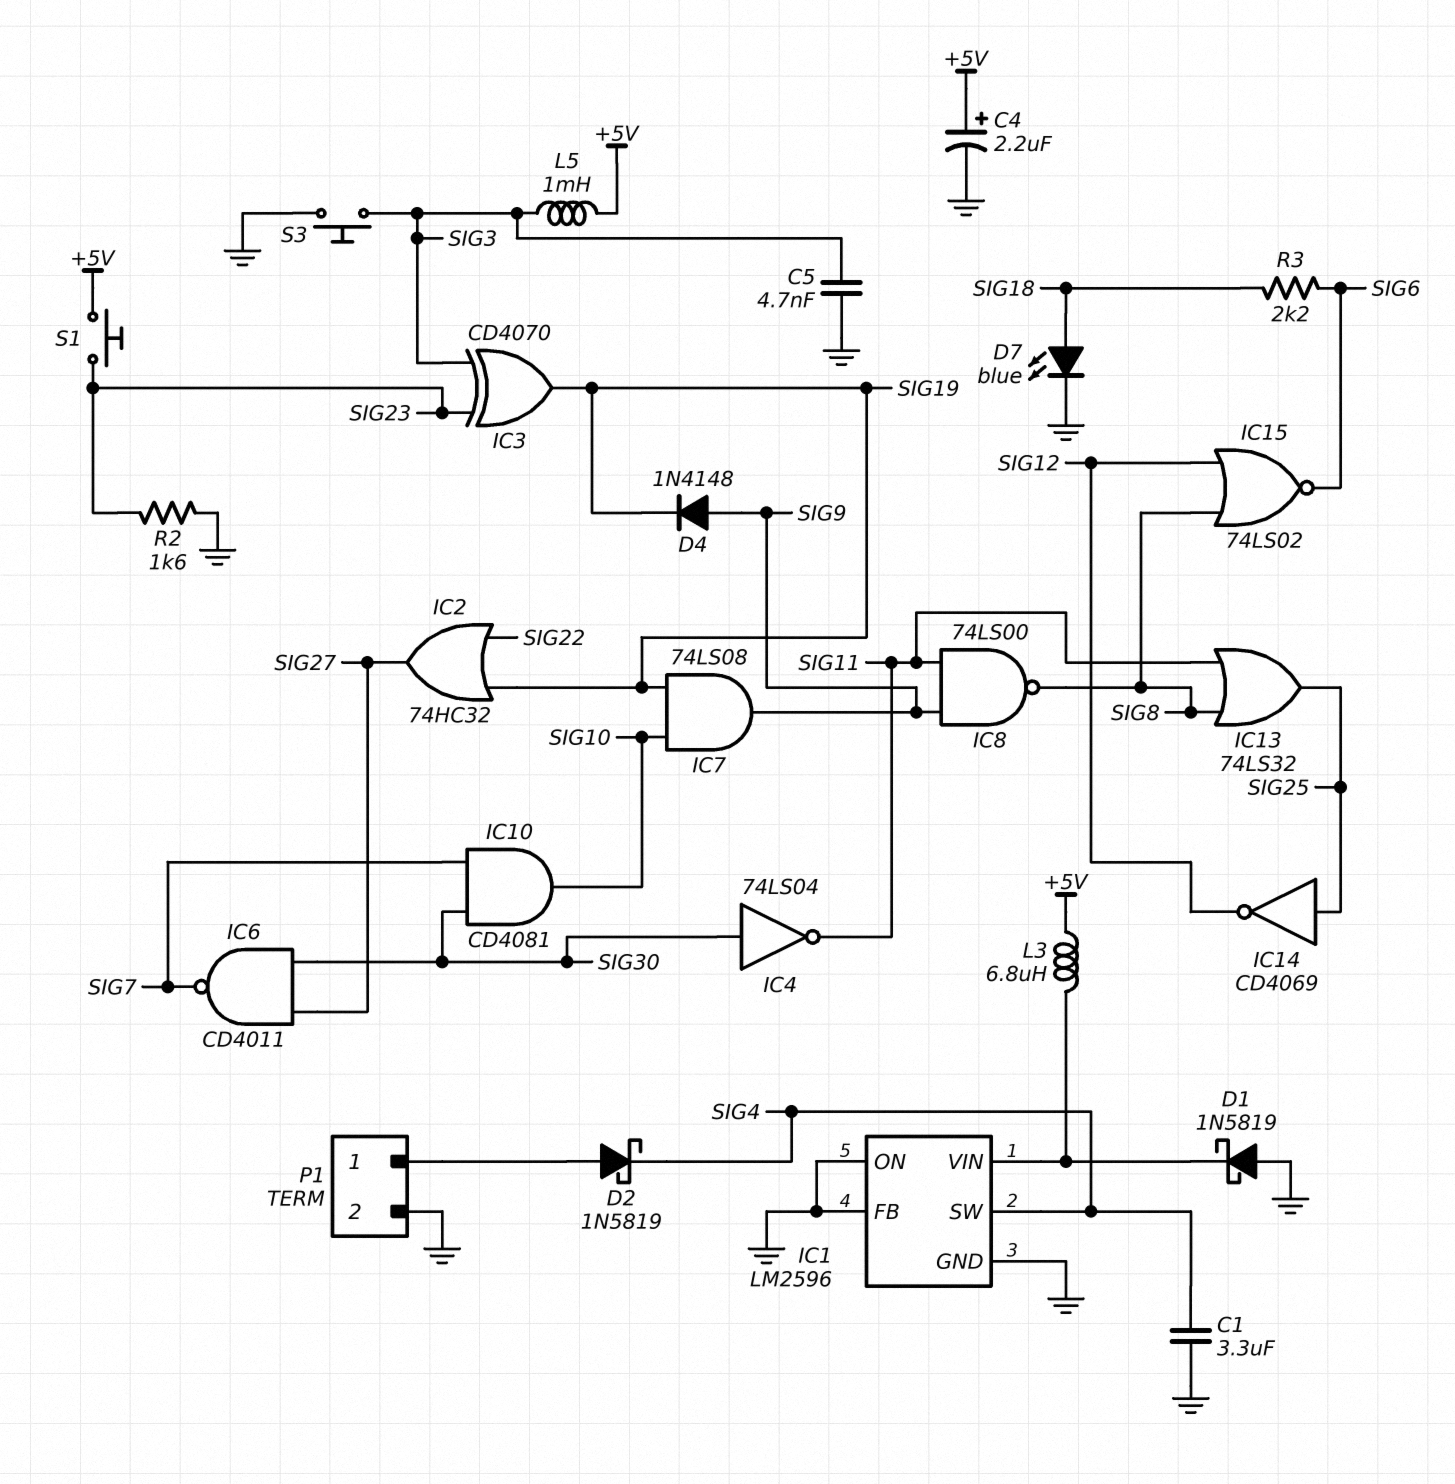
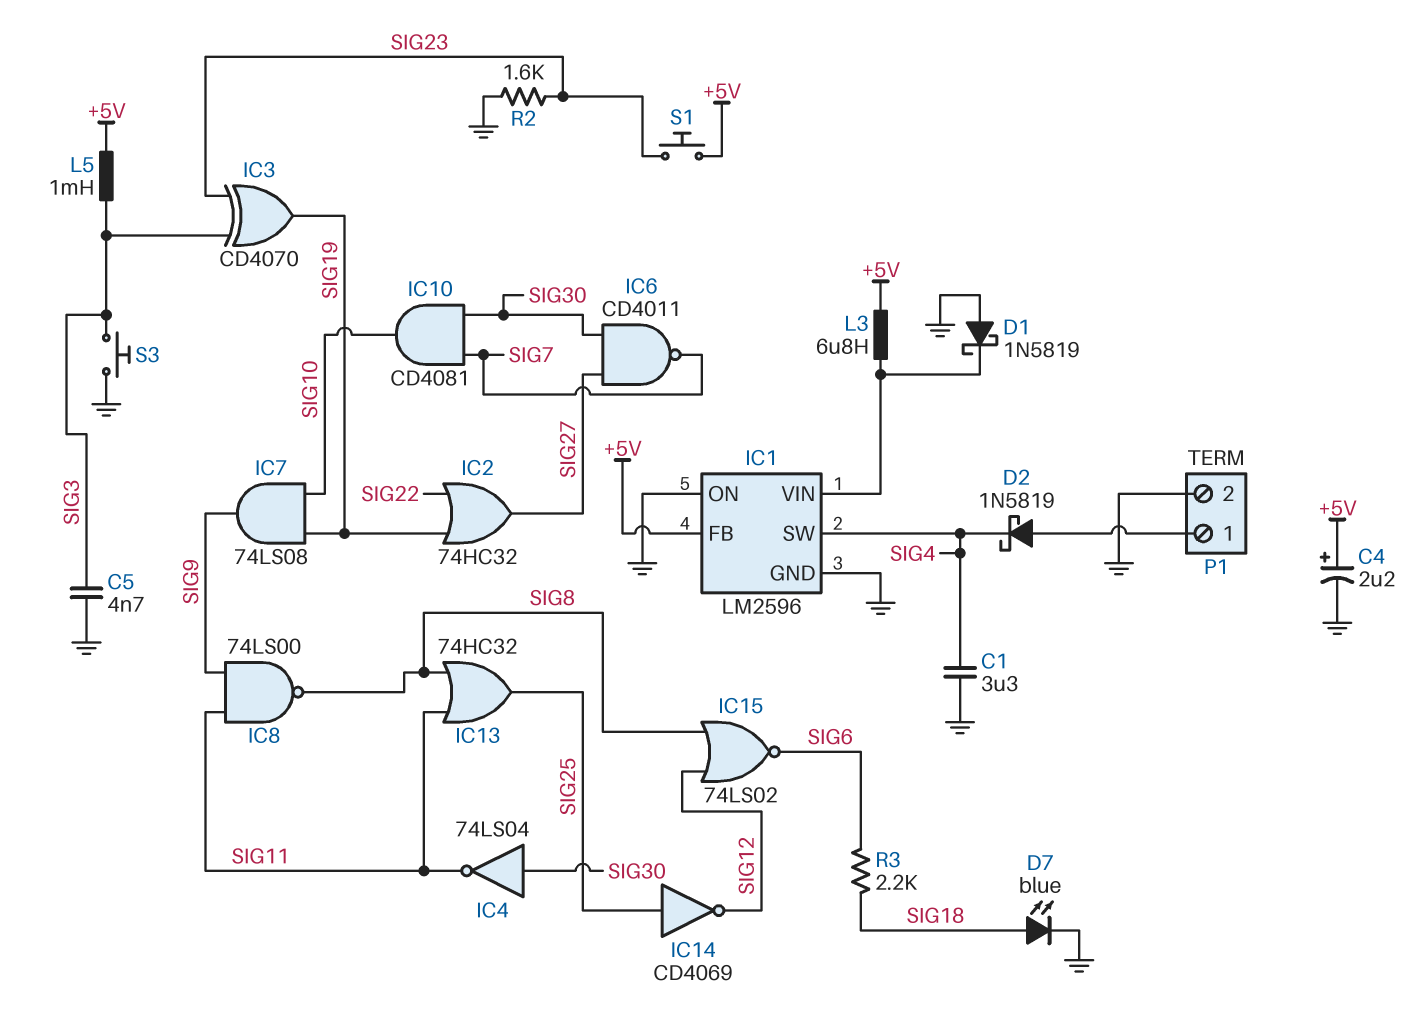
D4: diode 1N4148 (A SIG9, K SIG19) -> none
IC1 pin FB: GND -> +5V
IC13: OR 74LS32 (in SIG8, in SIG11, out SIG25) -> OR 74HC32 (in SIG8, in SIG11, out SIG25)

